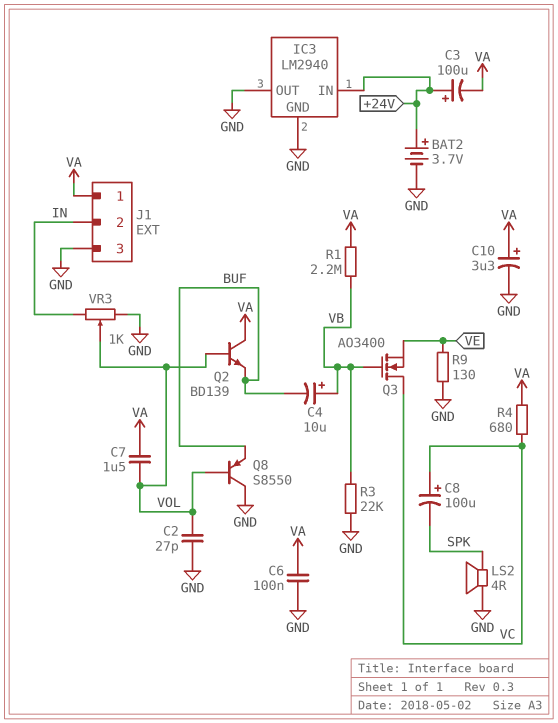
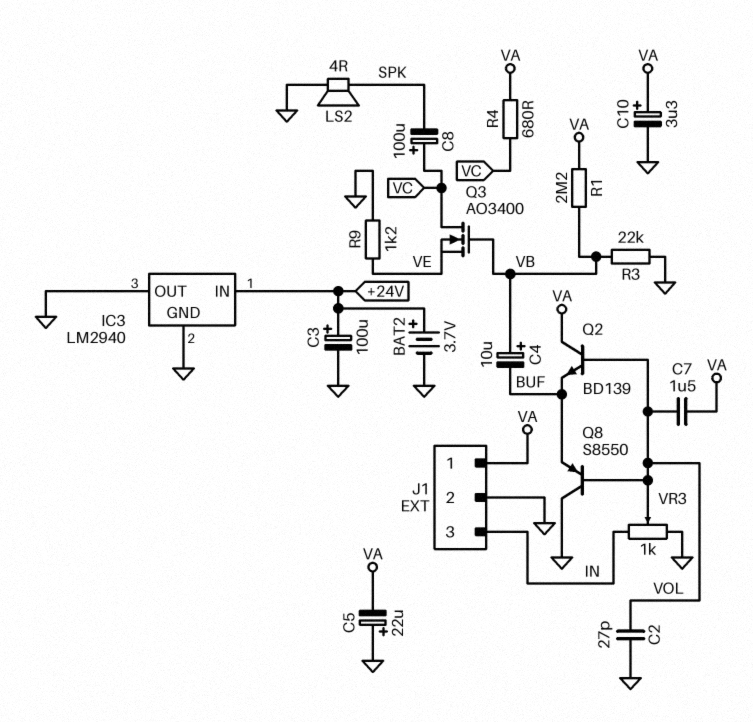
C3: 100uF (plus +24V, minus VA) -> 100uF (plus +24V, minus GND)
C5: none -> 22uF (plus GND, minus VA)
C6: 100nF (GND, VA) -> none
J1 pin 2: IN -> GND
J1 pin 3: GND -> IN
R9: 130 (GND, VE) -> 1.2k (GND, VE)

